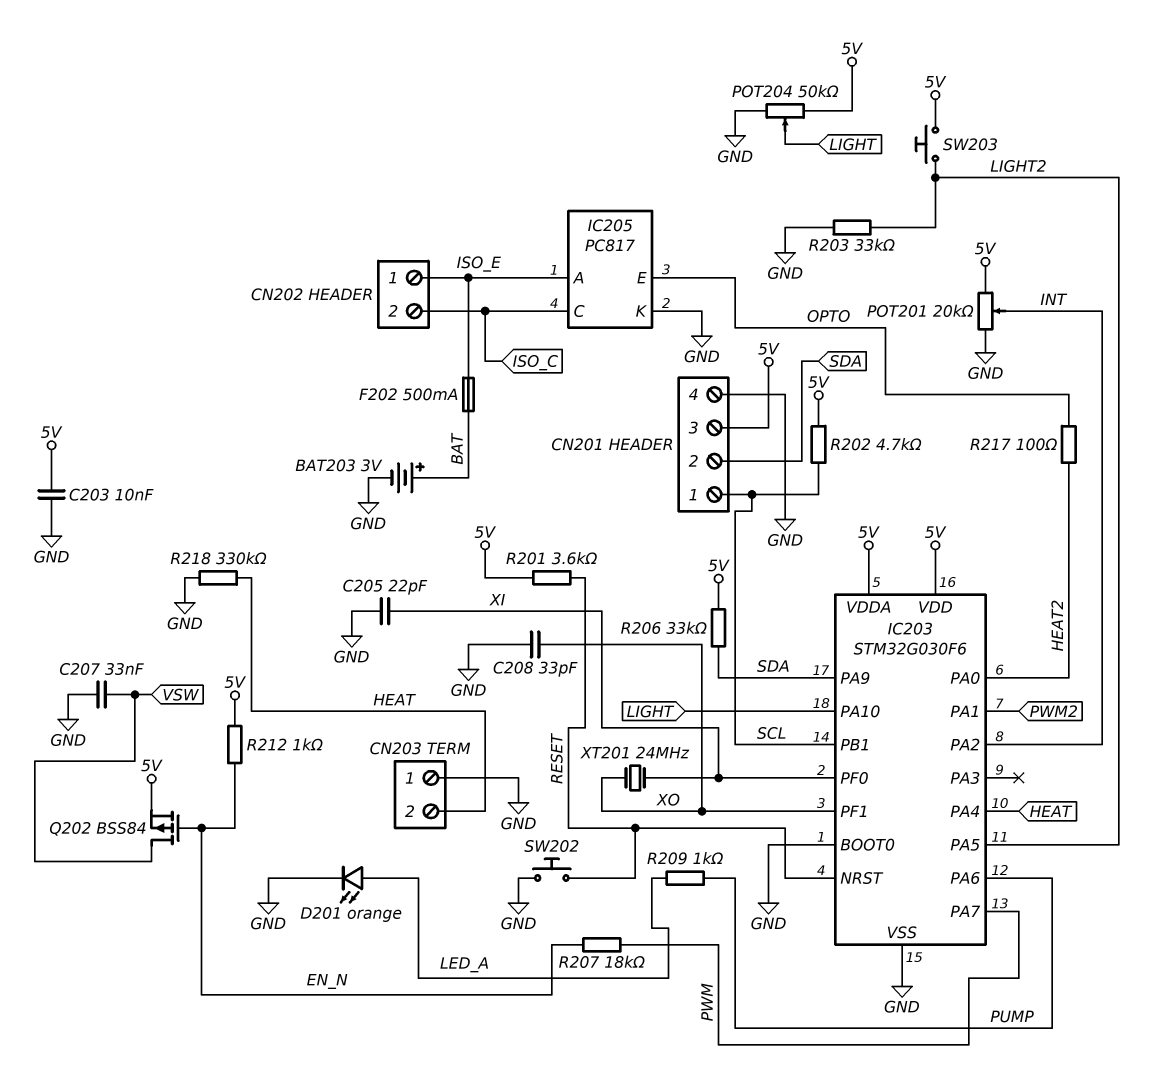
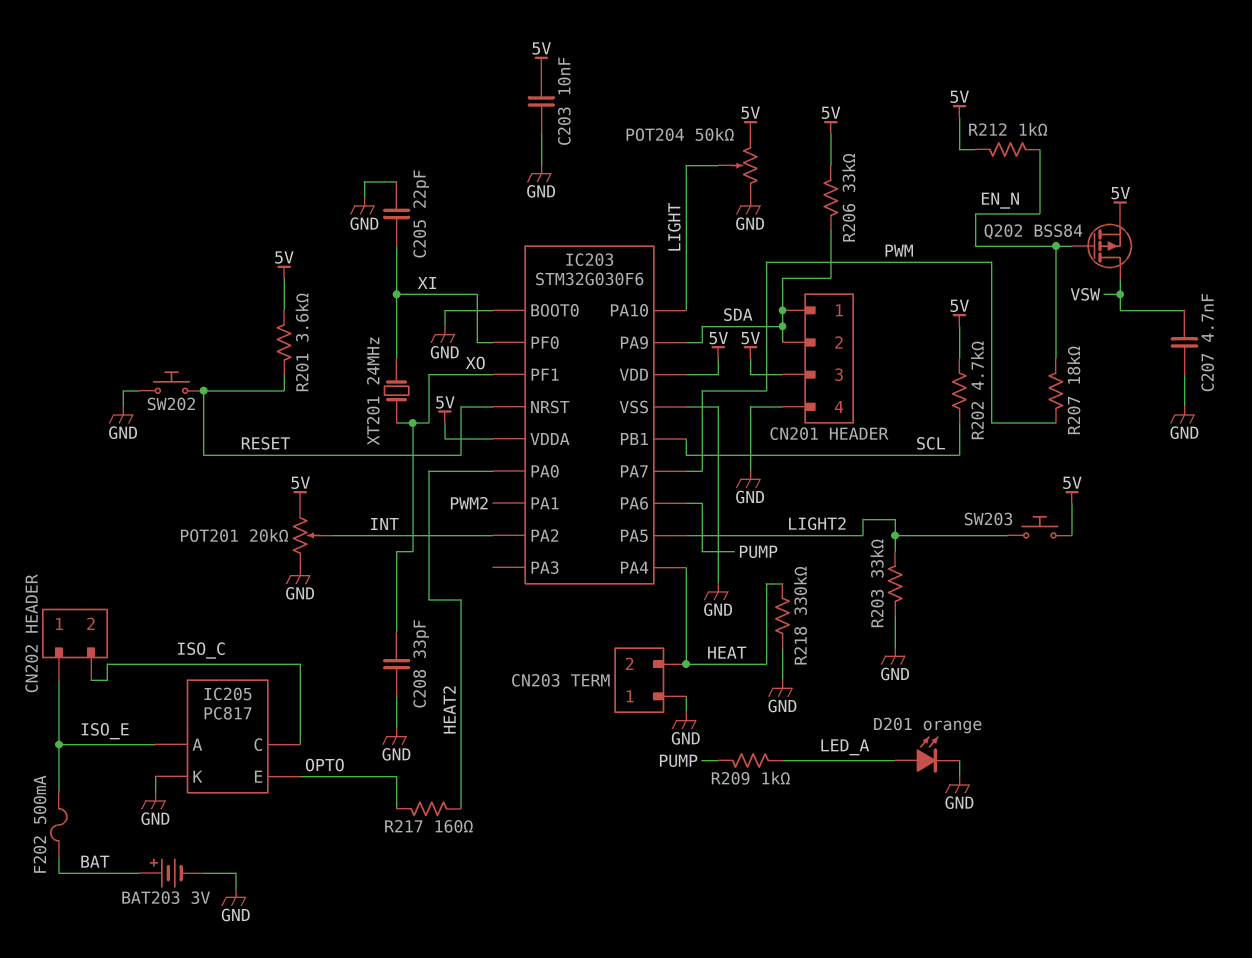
C207: 33nF (GND, VSW) -> 4.7nF (GND, VSW)
CN201 pin 1: SCL -> SDA
R217: 100 (HEAT2, OPTO) -> 160 (HEAT2, OPTO)

